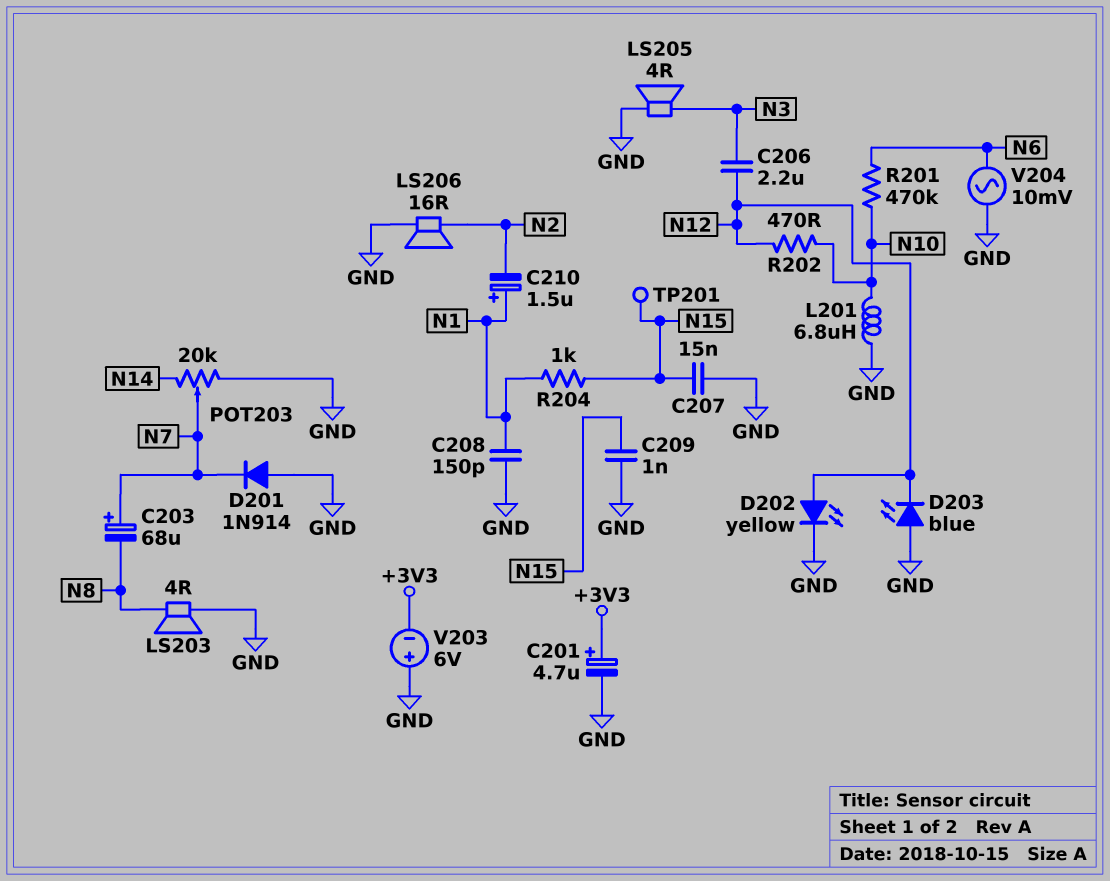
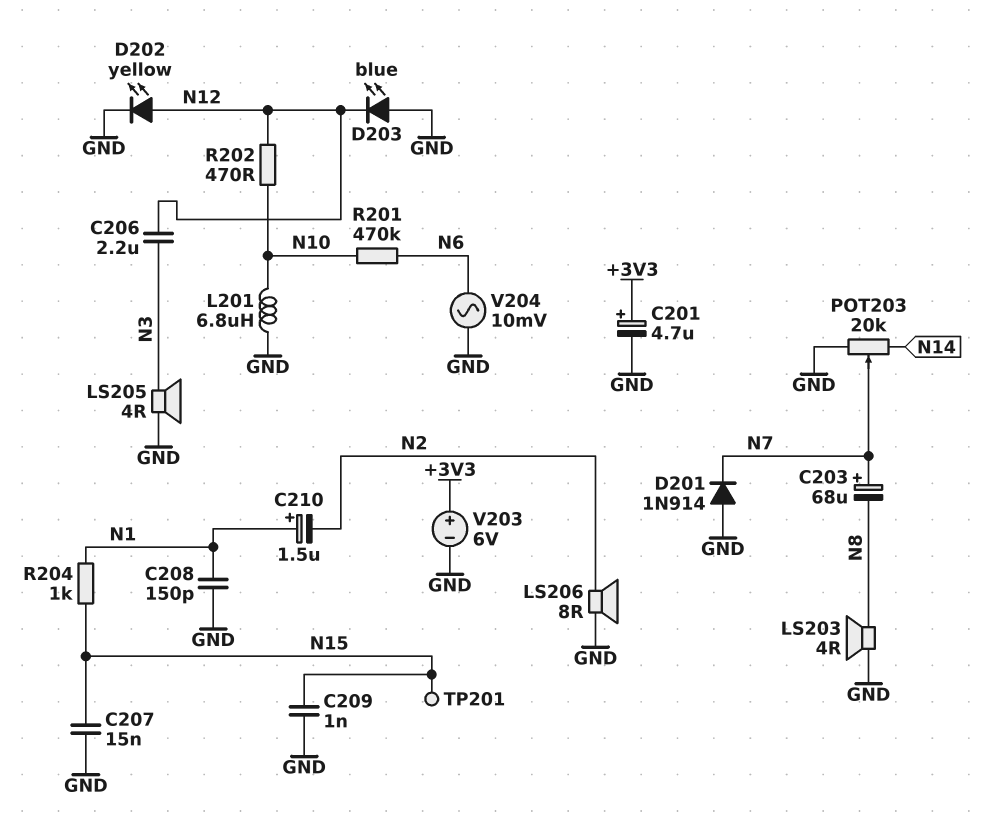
LS206: speaker 16R (GND, N2) -> speaker 8R (GND, N2)
V203: 6V (plus GND, minus +3V3) -> 6V (plus +3V3, minus GND)

